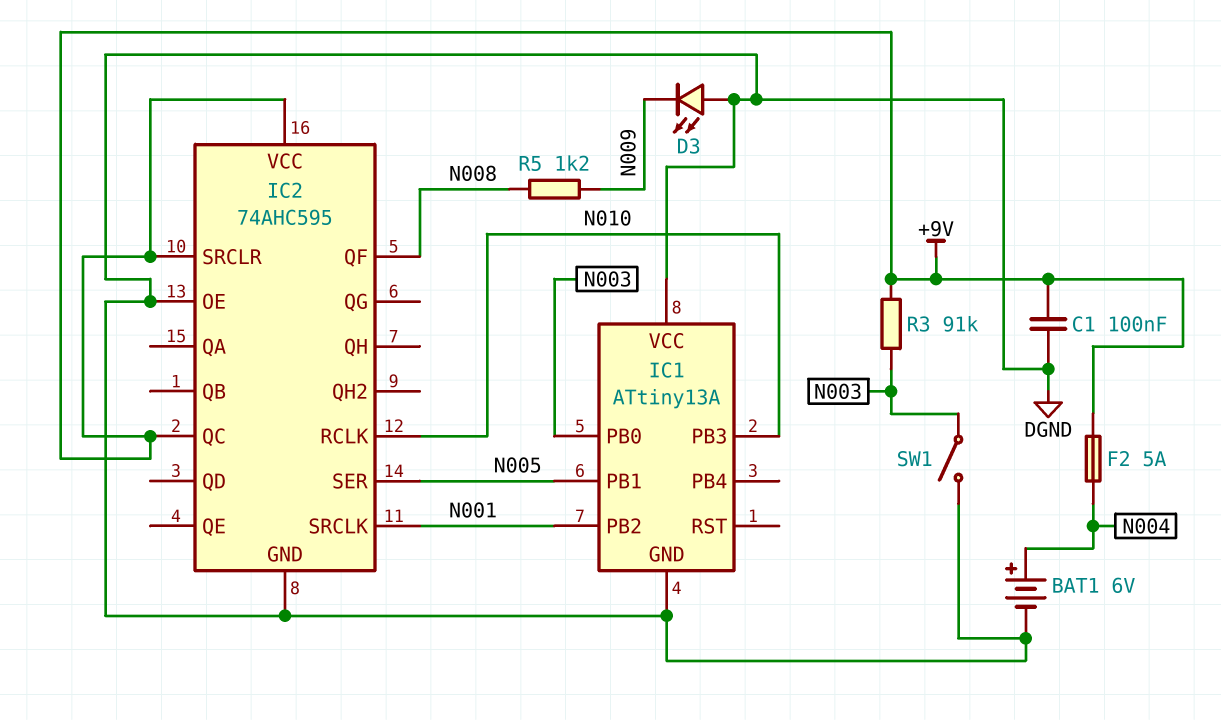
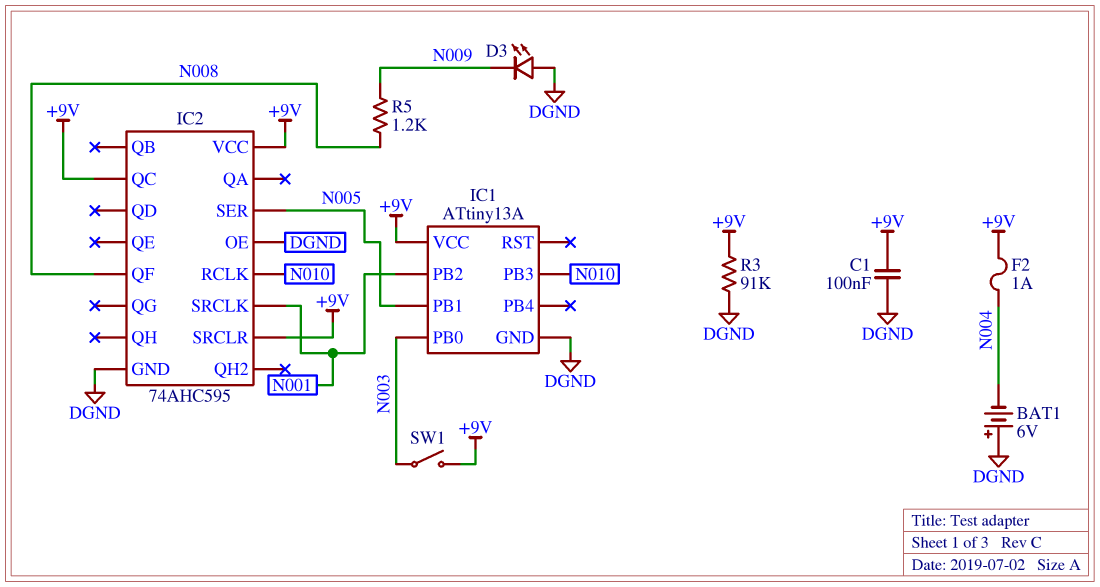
BAT1: 6V (plus N004, minus DGND) -> 6V (plus DGND, minus N004)
F2: 5A (+9V, N004) -> 1A (+9V, N004)
IC1 pin VCC: DGND -> +9V
R3: 91k (+9V, N003) -> 91k (+9V, DGND)
SW1: switch (DGND, N003) -> switch (+9V, N003)

